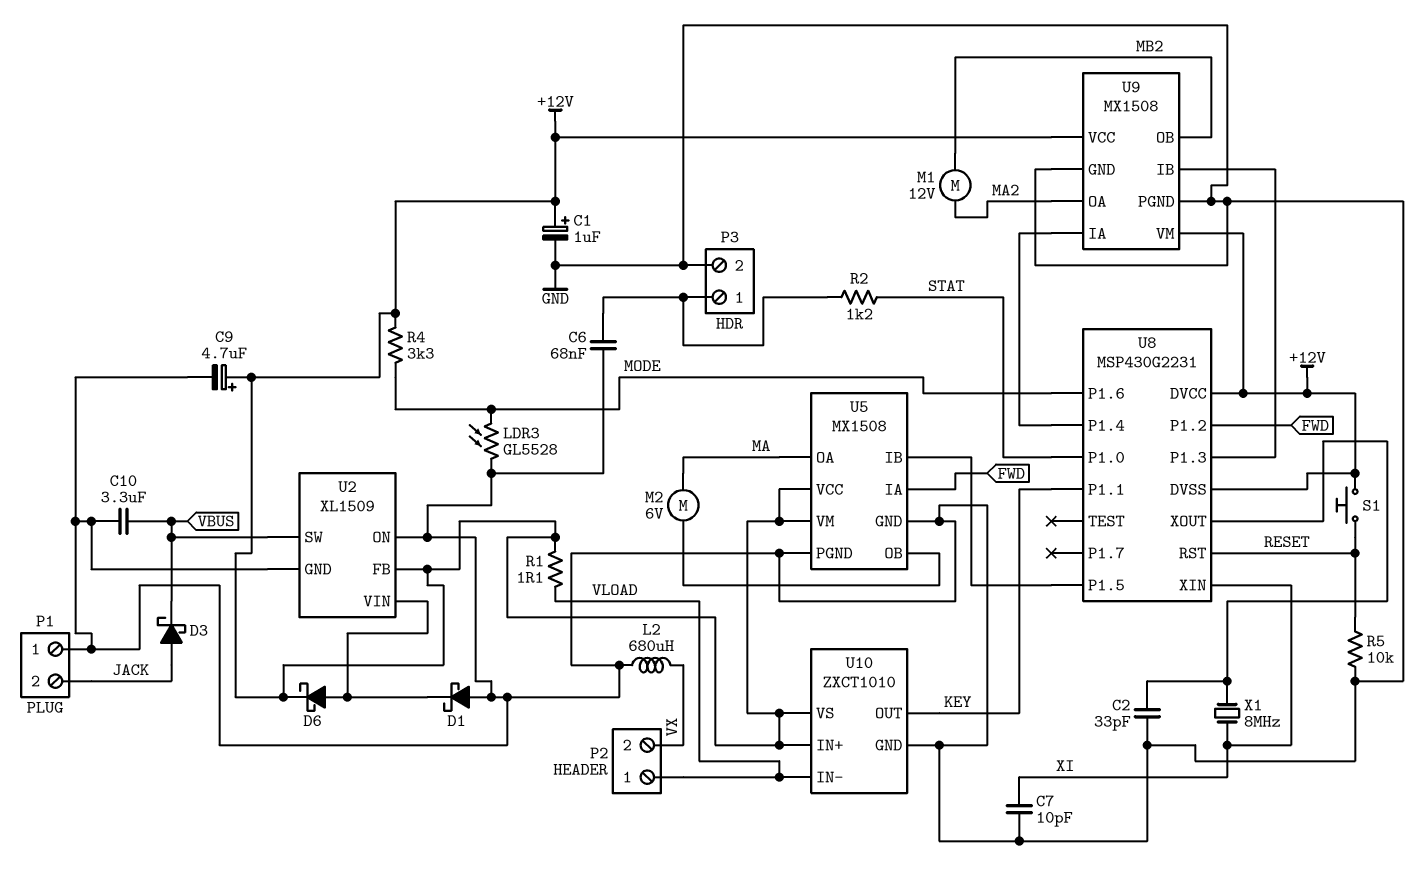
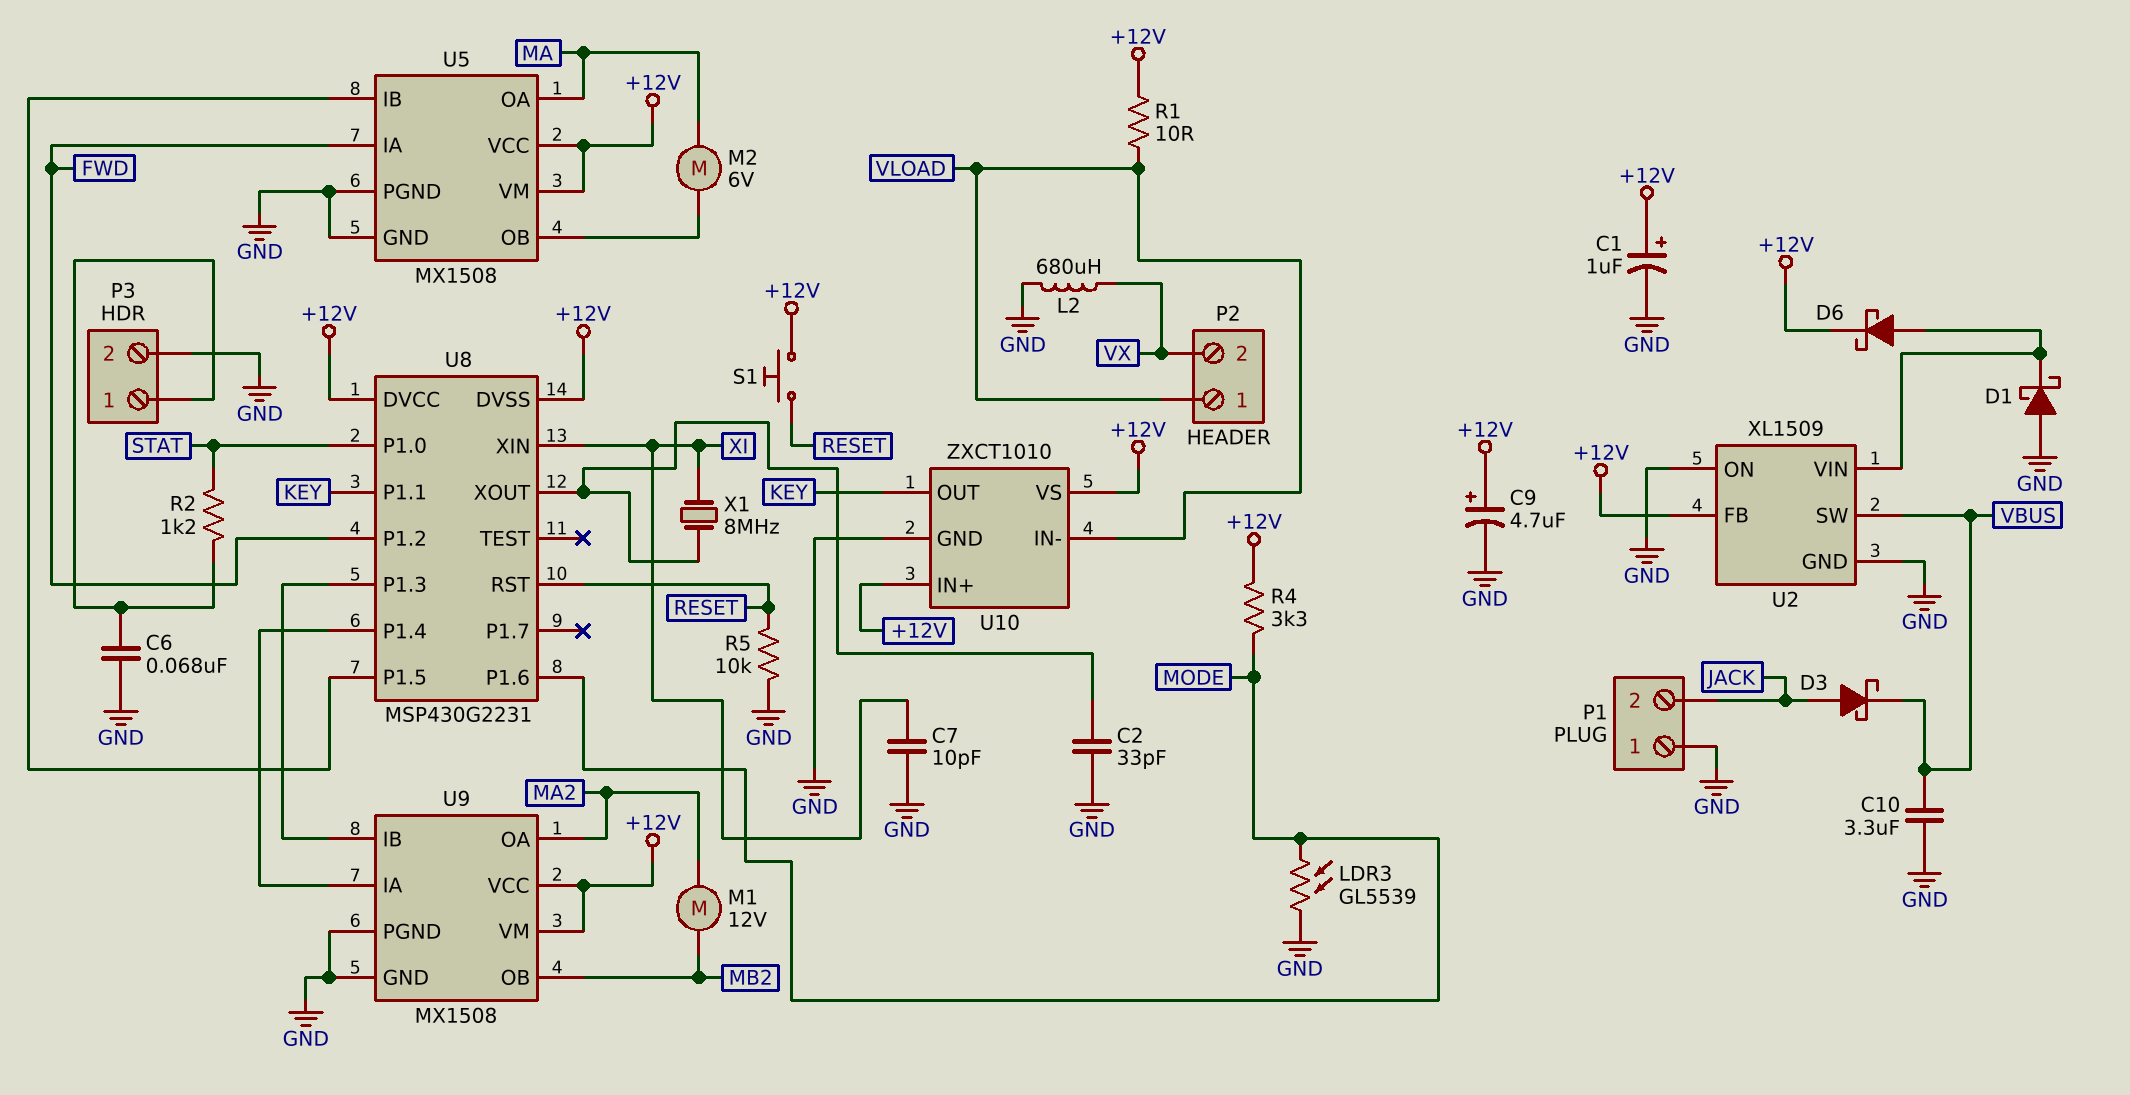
LDR3: GL5528 (GND, MODE) -> GL5539 (GND, MODE)
R1: 1.1 (+12V, VLOAD) -> 10 (+12V, VLOAD)

